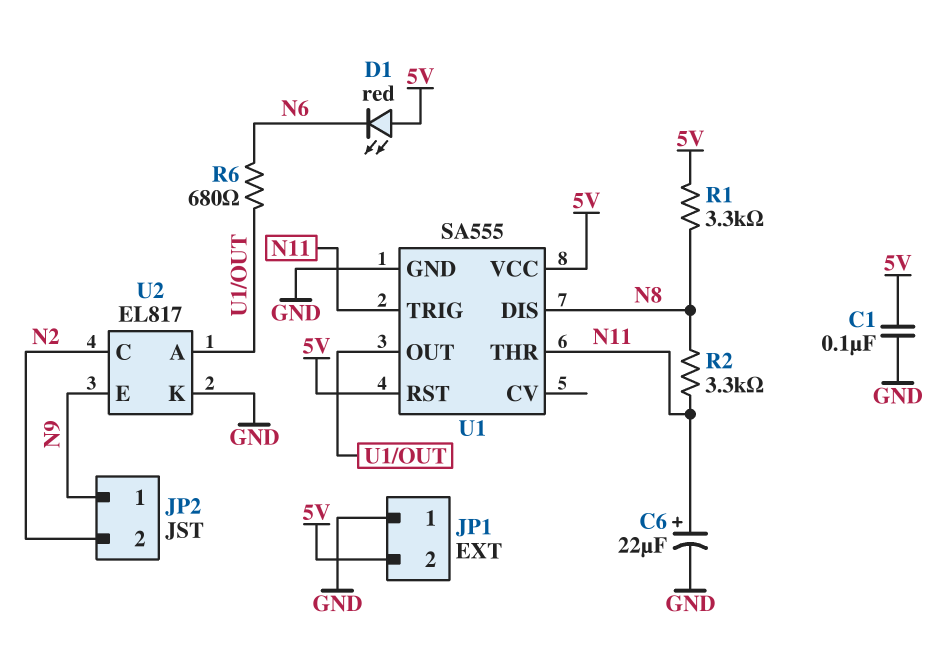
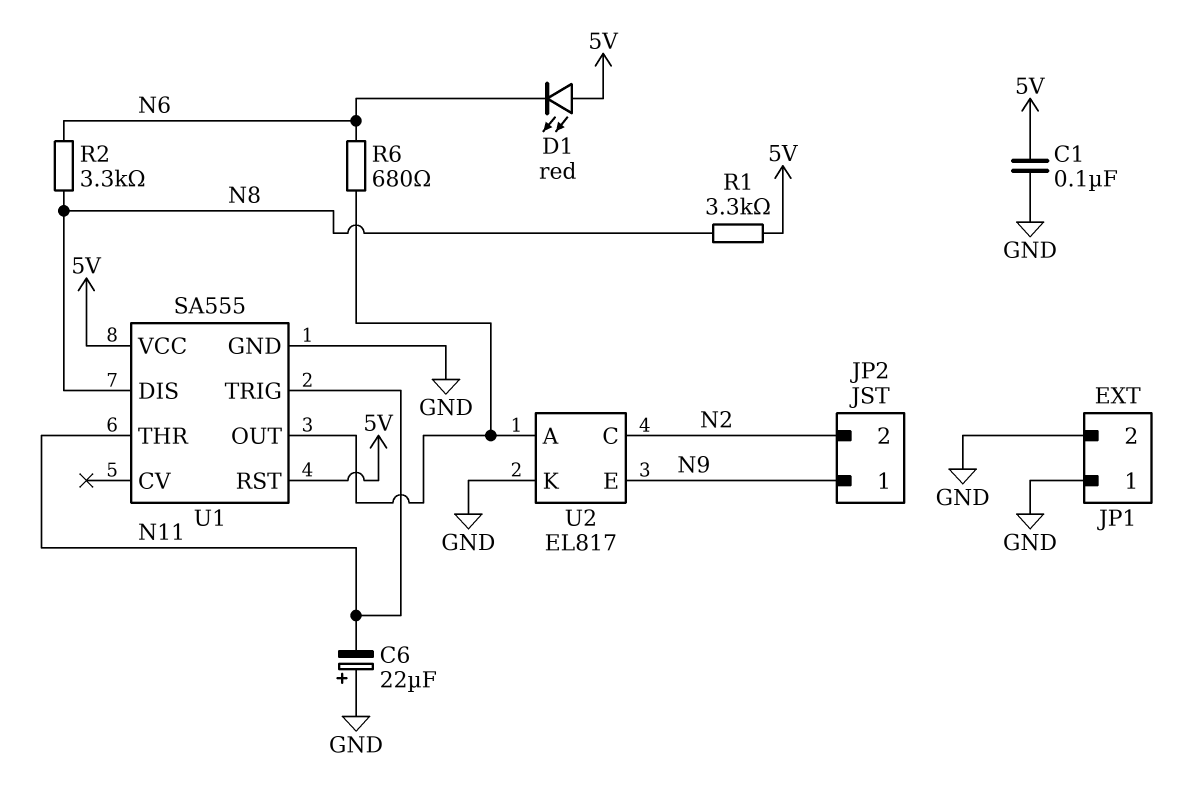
C6: 22uF (plus N11, minus GND) -> 22uF (plus GND, minus N11)
JP1 pin 2: 5V -> GND
R2: 3.3k (N8, N11) -> 3.3k (N6, N8)

